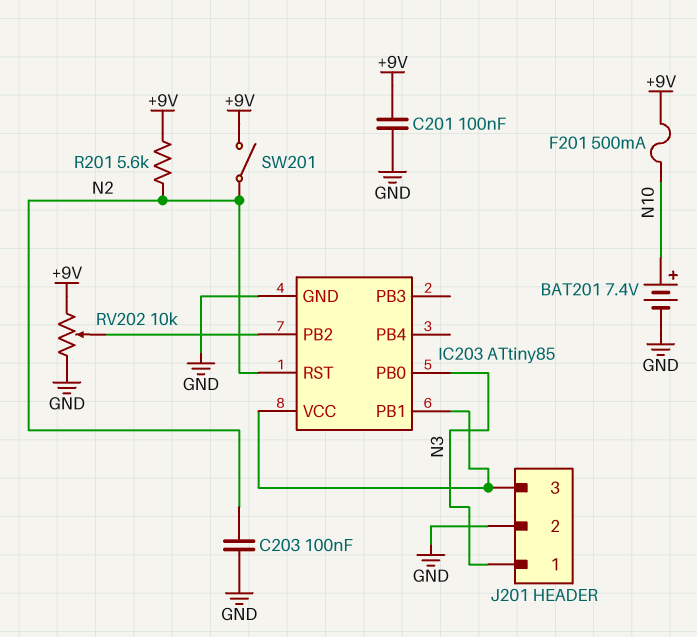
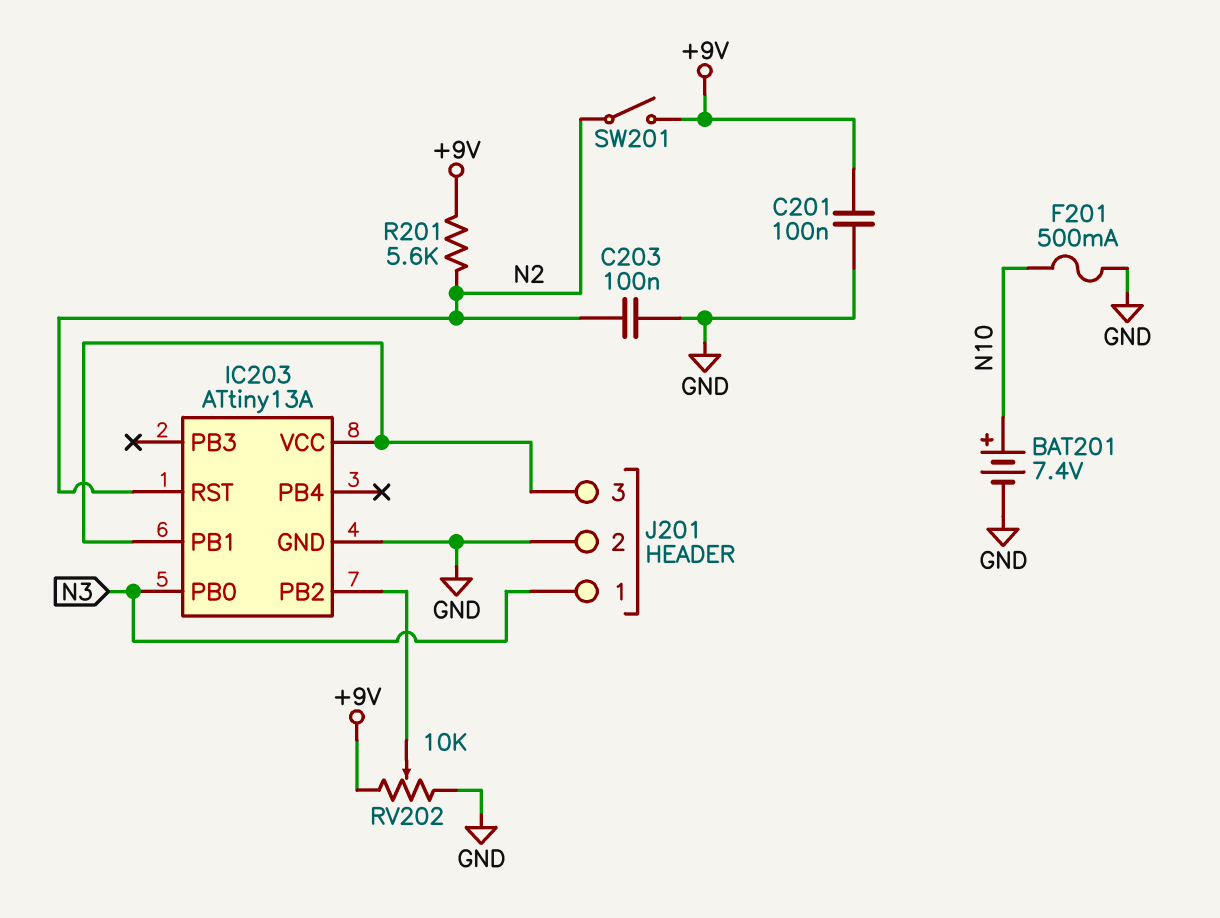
F201: 500mA (+9V, N10) -> 500mA (GND, N10)
IC203: ATtiny85 -> ATtiny13A

